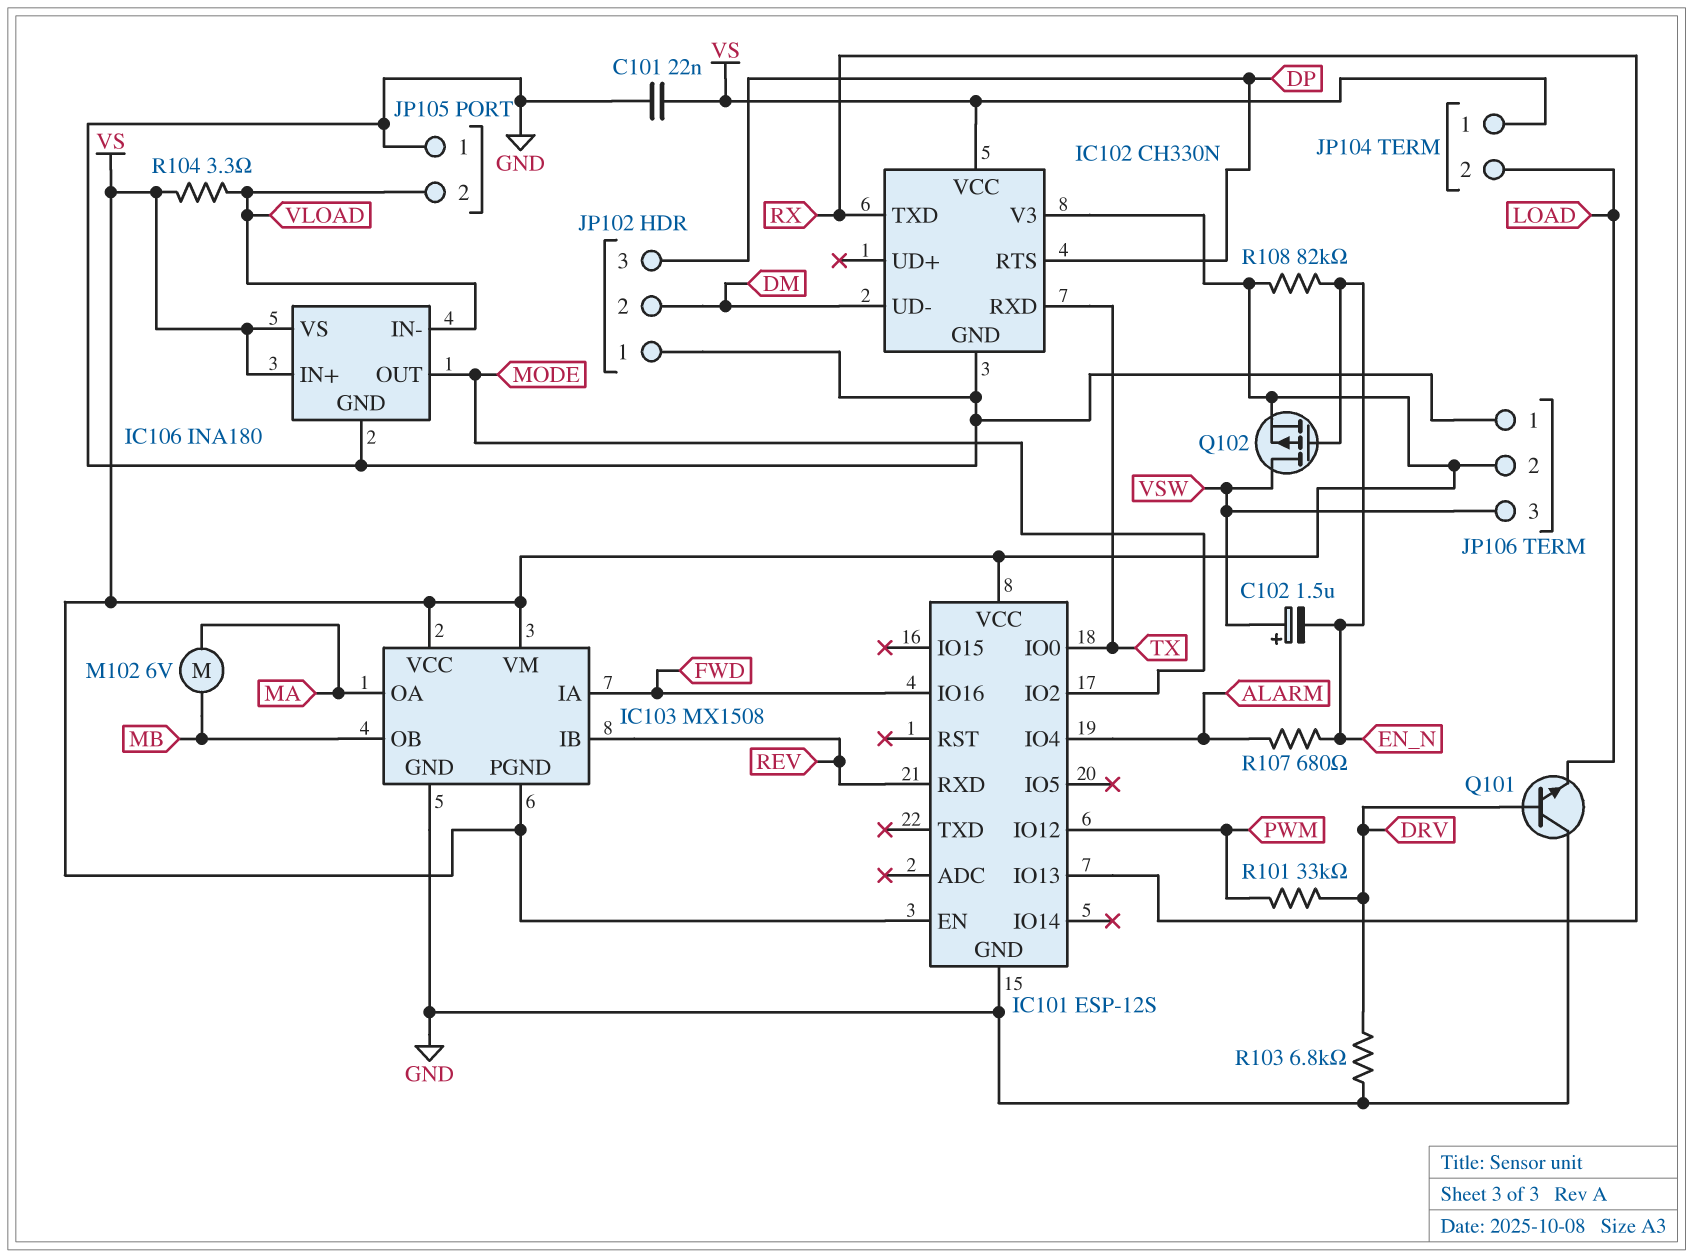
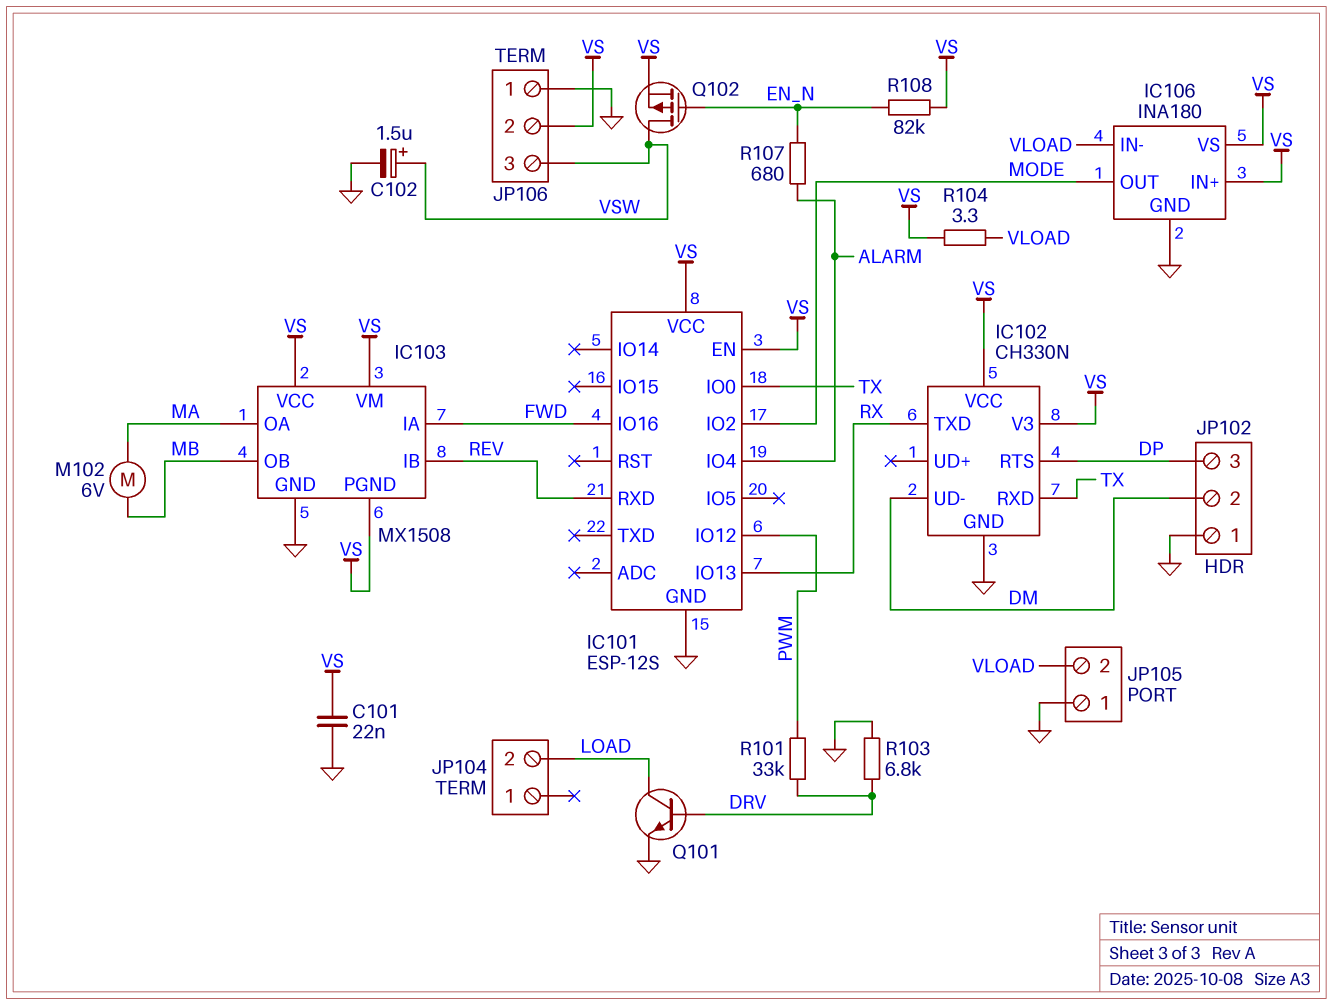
C102: 1.5uF (plus VSW, minus EN_N) -> 1.5uF (plus VSW, minus GND)
JP104 pin 1: VS -> none
Q101: NPN (B DRV, C GND, E LOAD) -> NPN (B DRV, C LOAD, E GND)

